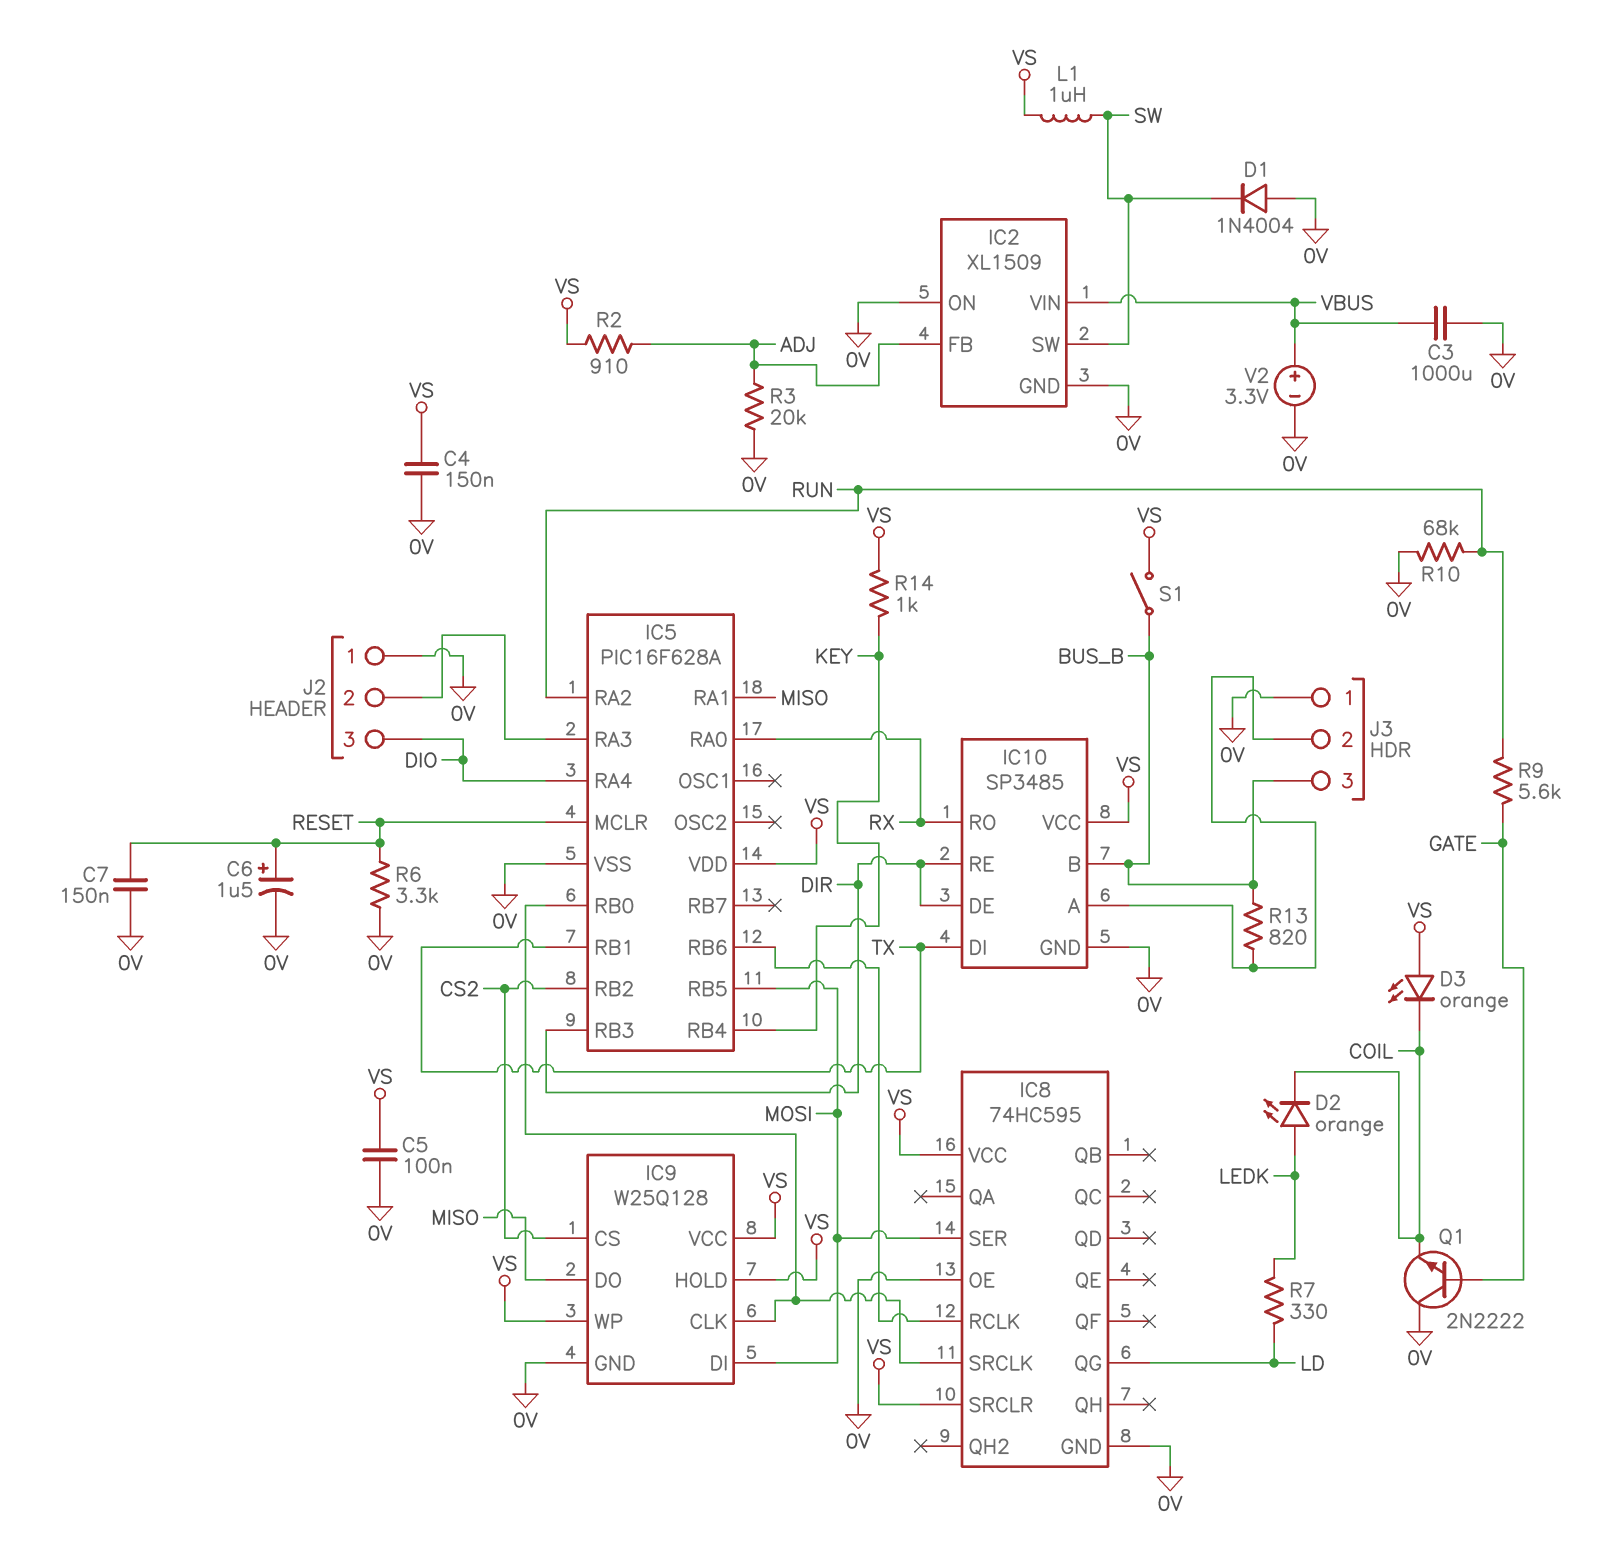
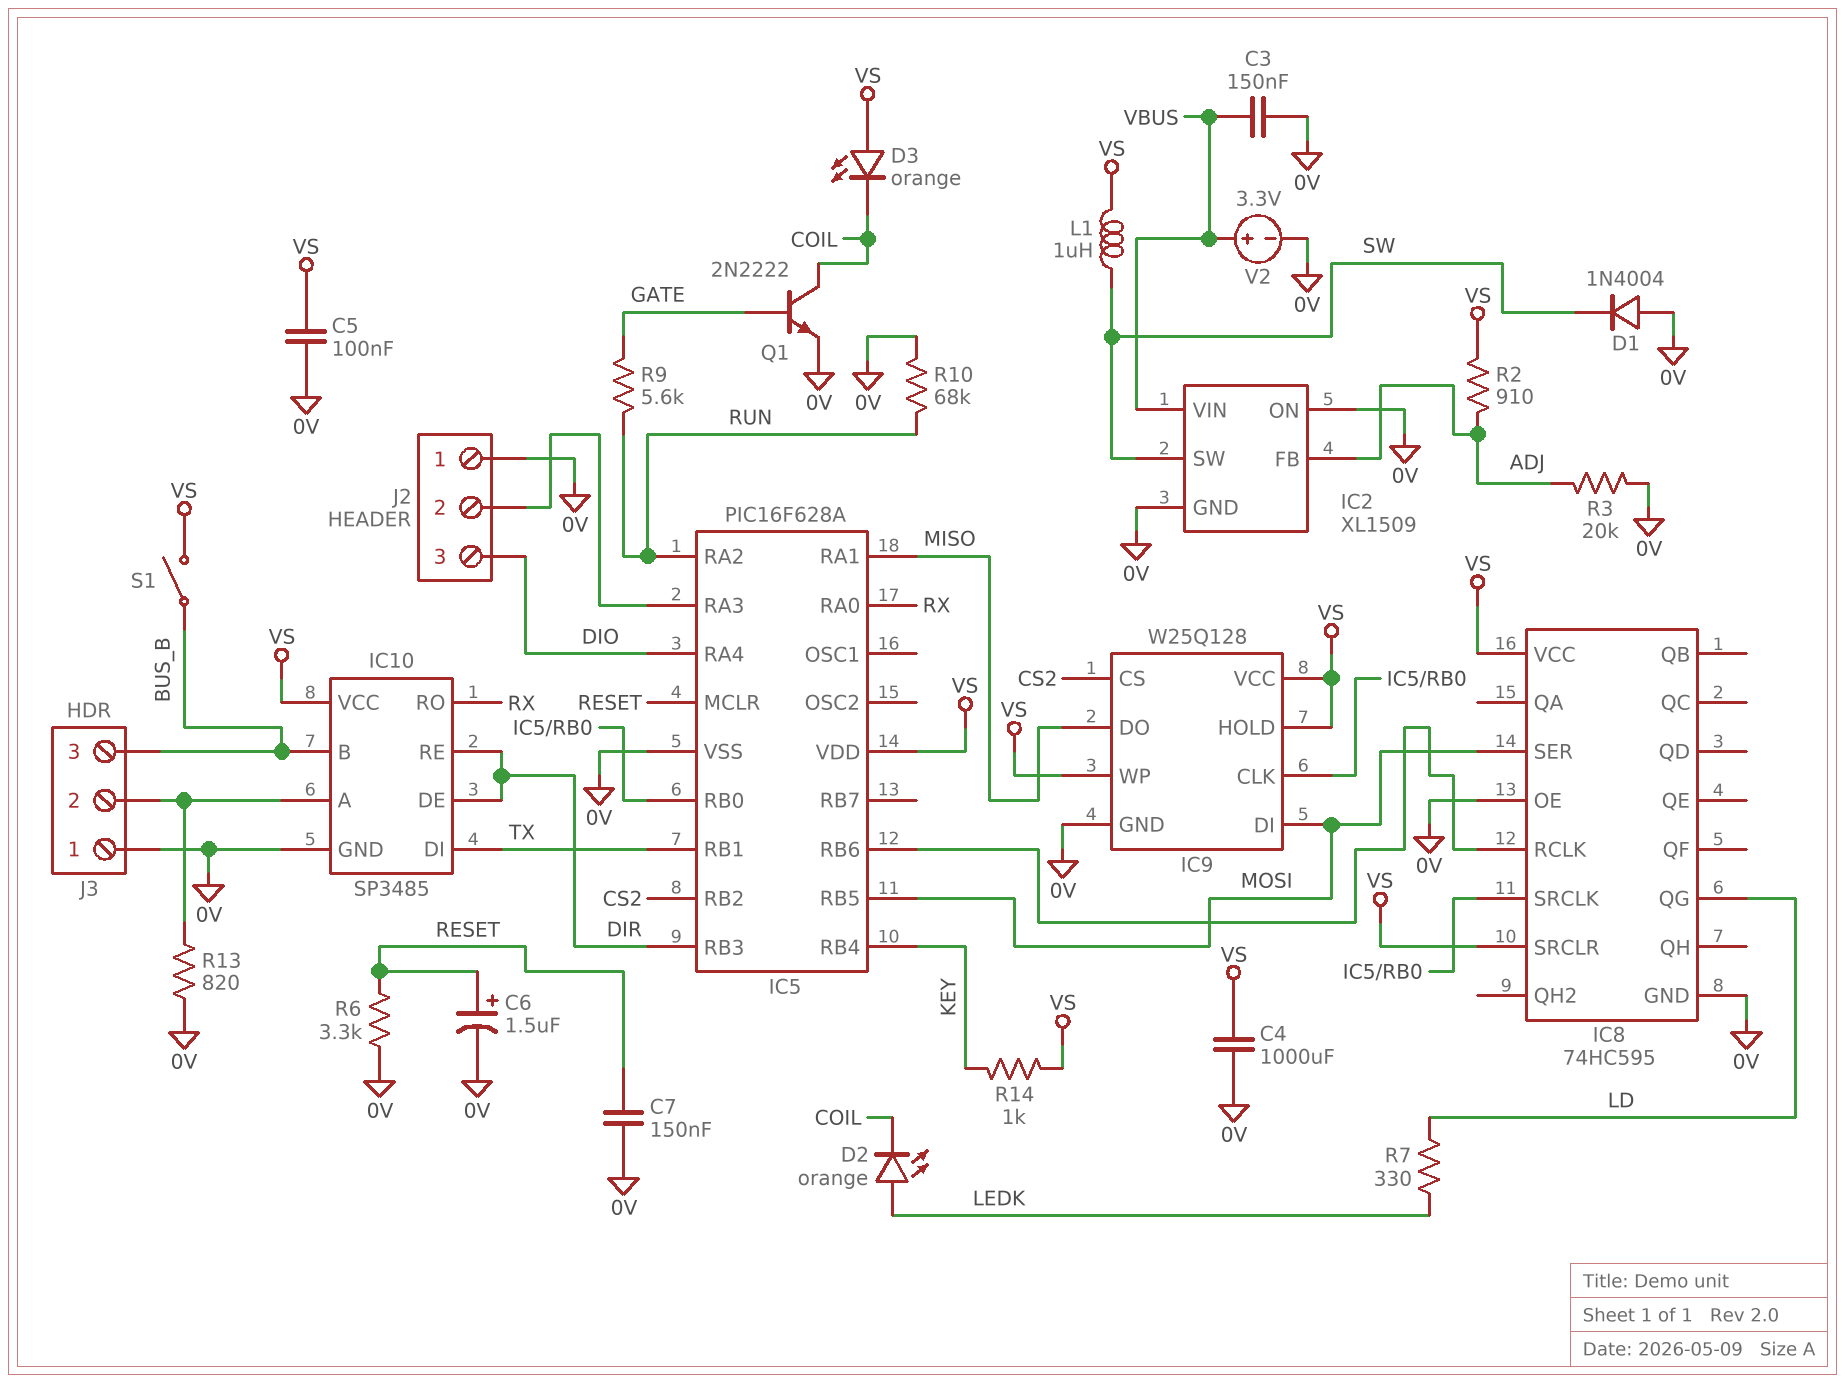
C3: 1000uF (0V, VBUS) -> 150nF (0V, VBUS)
C4: 150nF (0V, VS) -> 1000uF (0V, VS)
Q1: NPN 2N2222 (B GATE, C 0V, E COIL) -> NPN 2N2222 (B GATE, C COIL, E 0V)
R13: 820 (BUS_B, IC10/A) -> 820 (0V, IC10/A)

